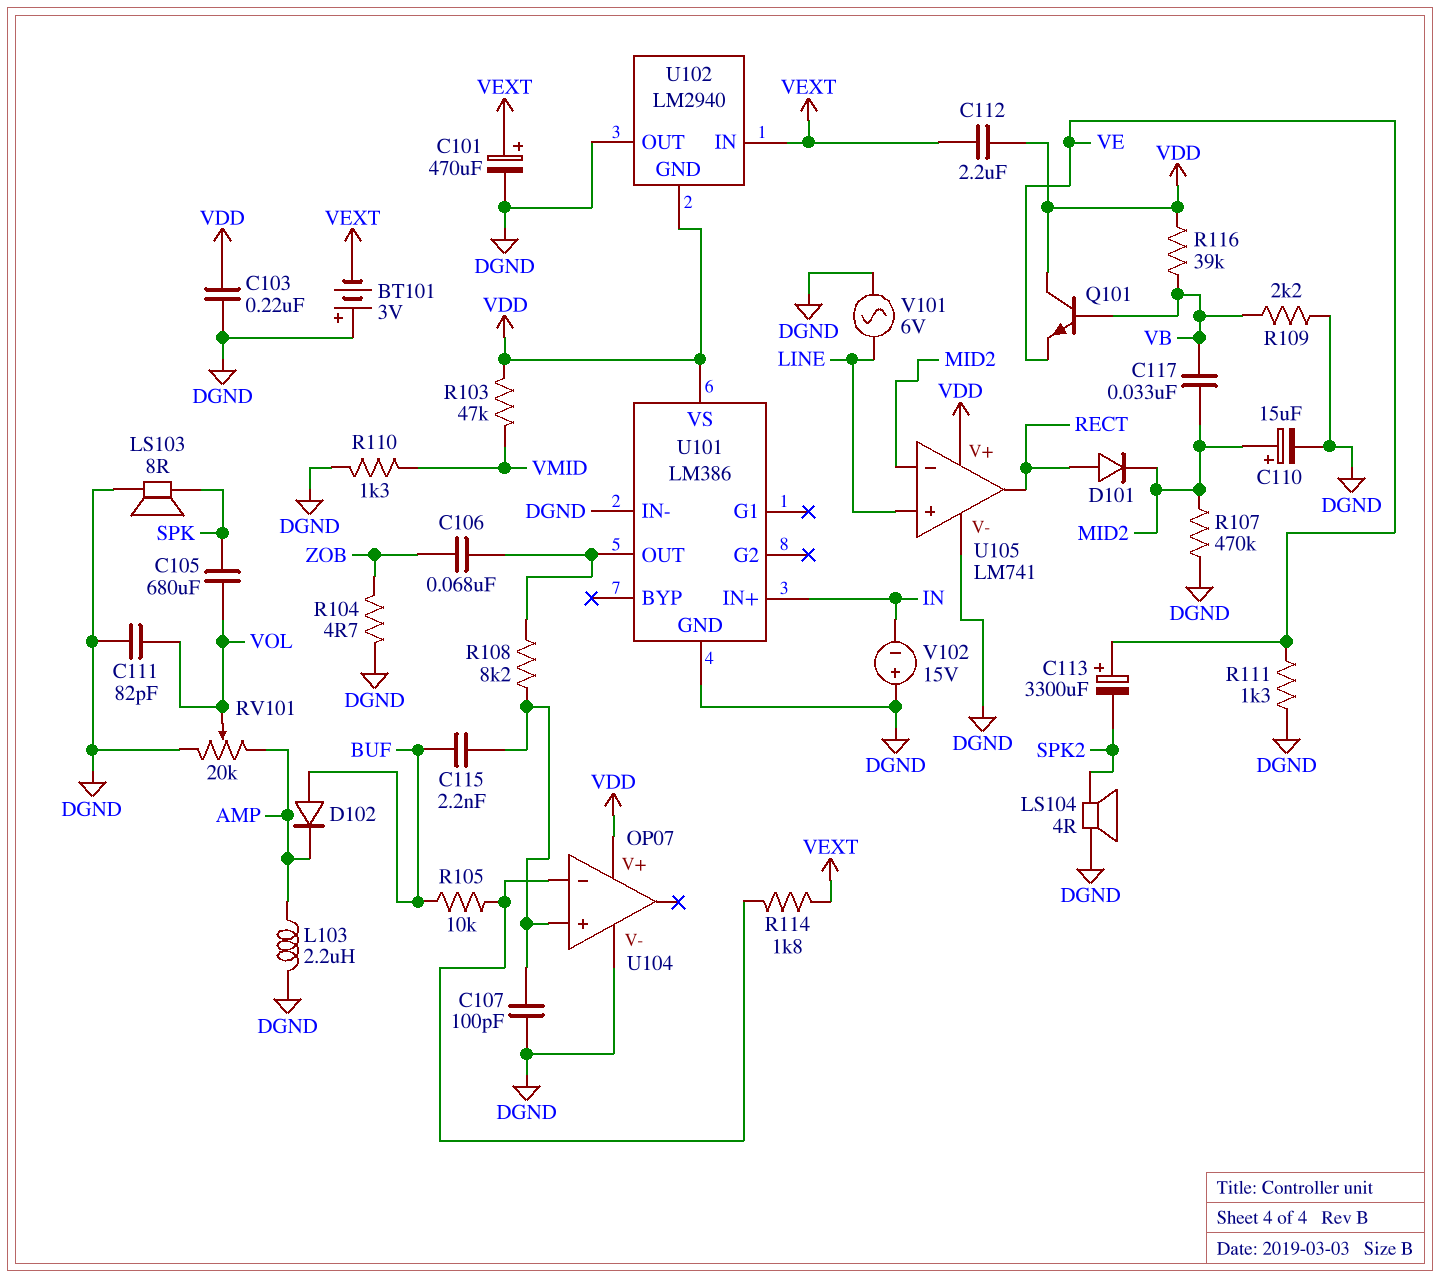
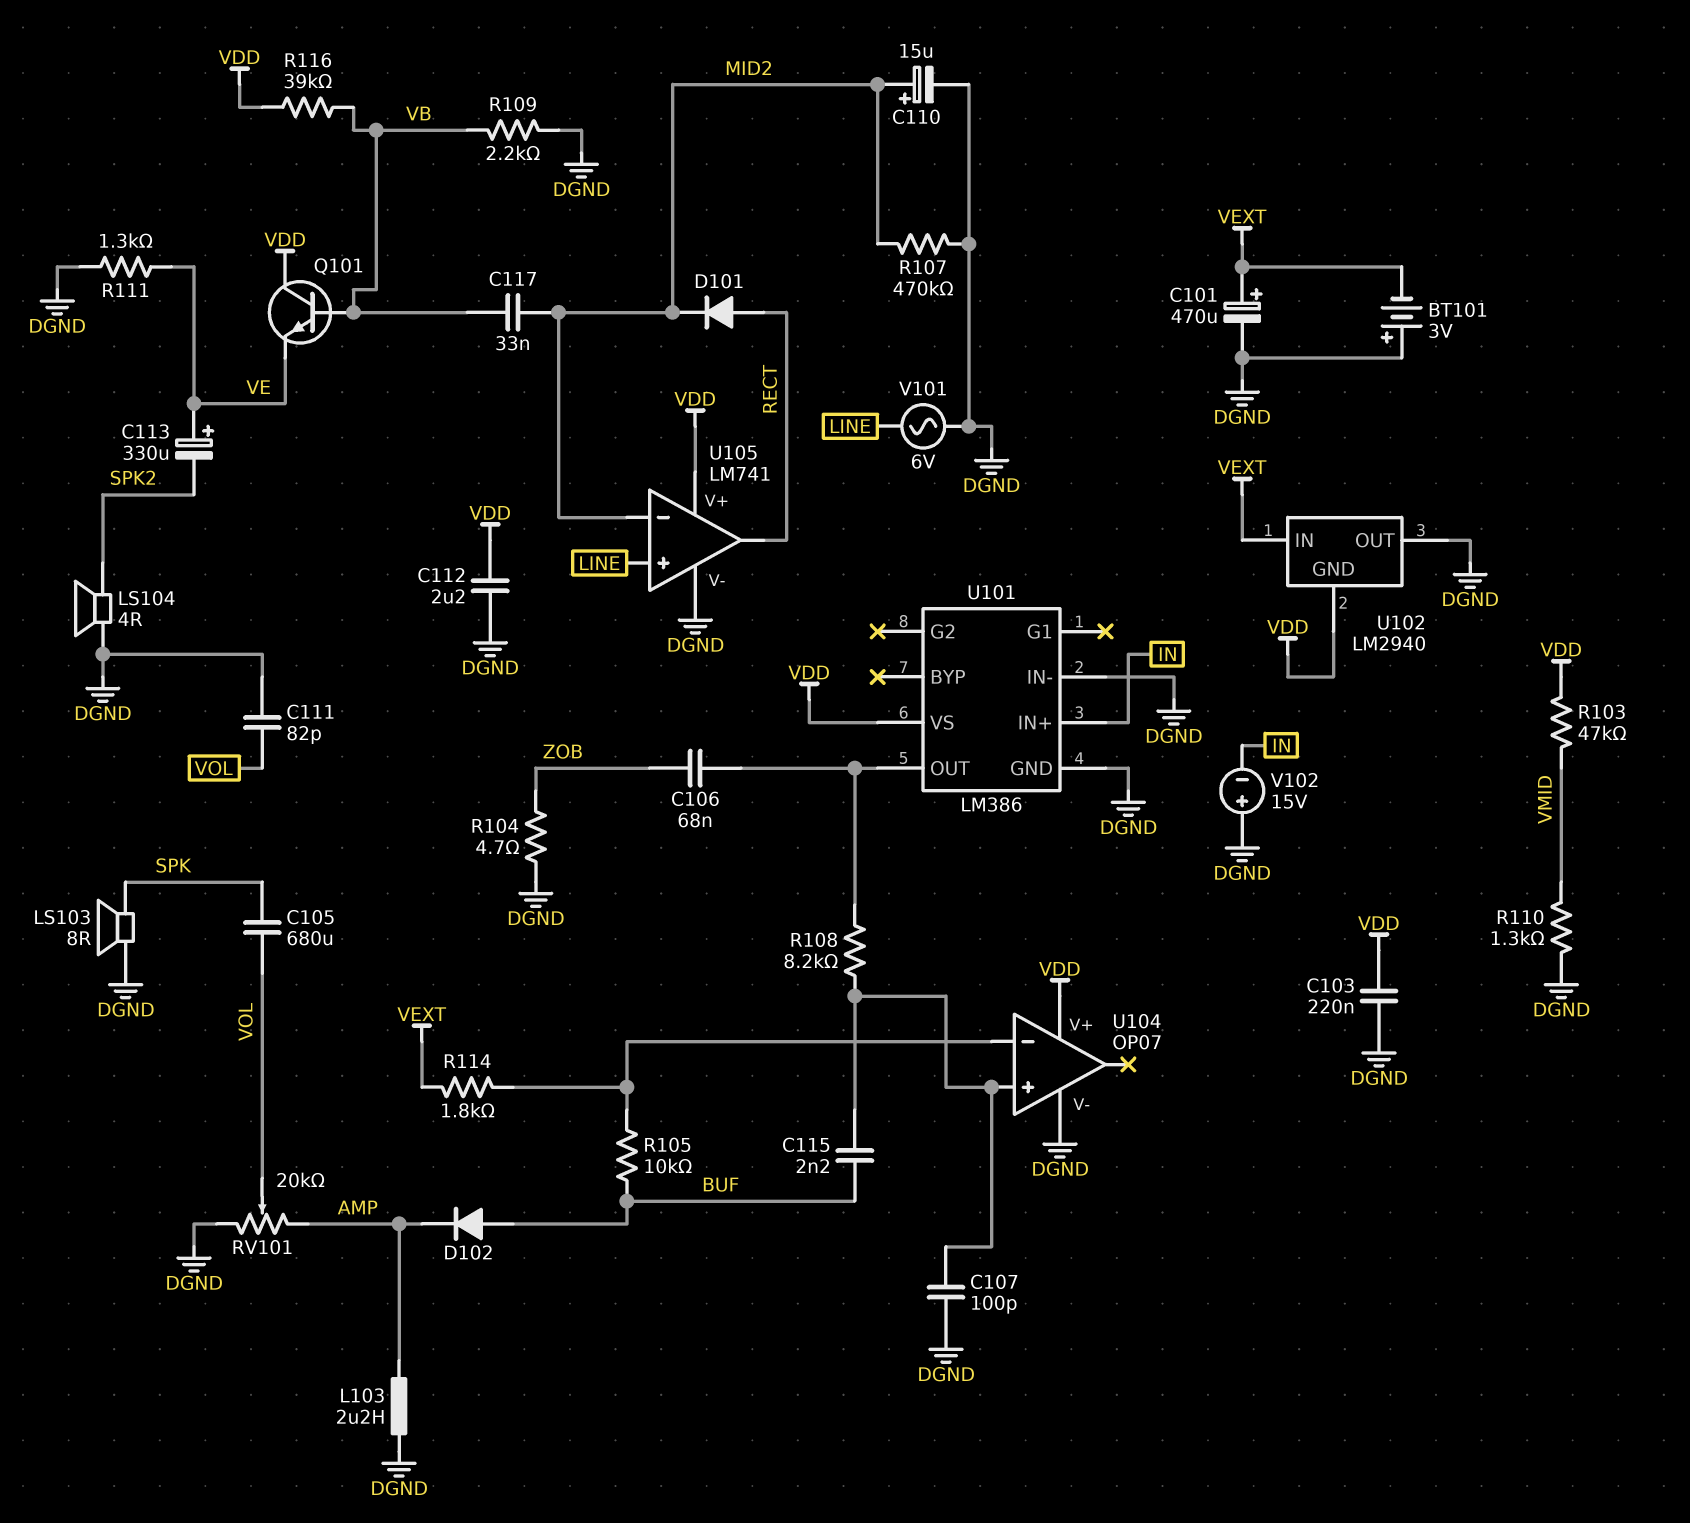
C112: 2.2uF (VDD, VEXT) -> 2.2uF (DGND, VDD)
C113: 3300uF (plus VE, minus SPK2) -> 330uF (plus VE, minus SPK2)

